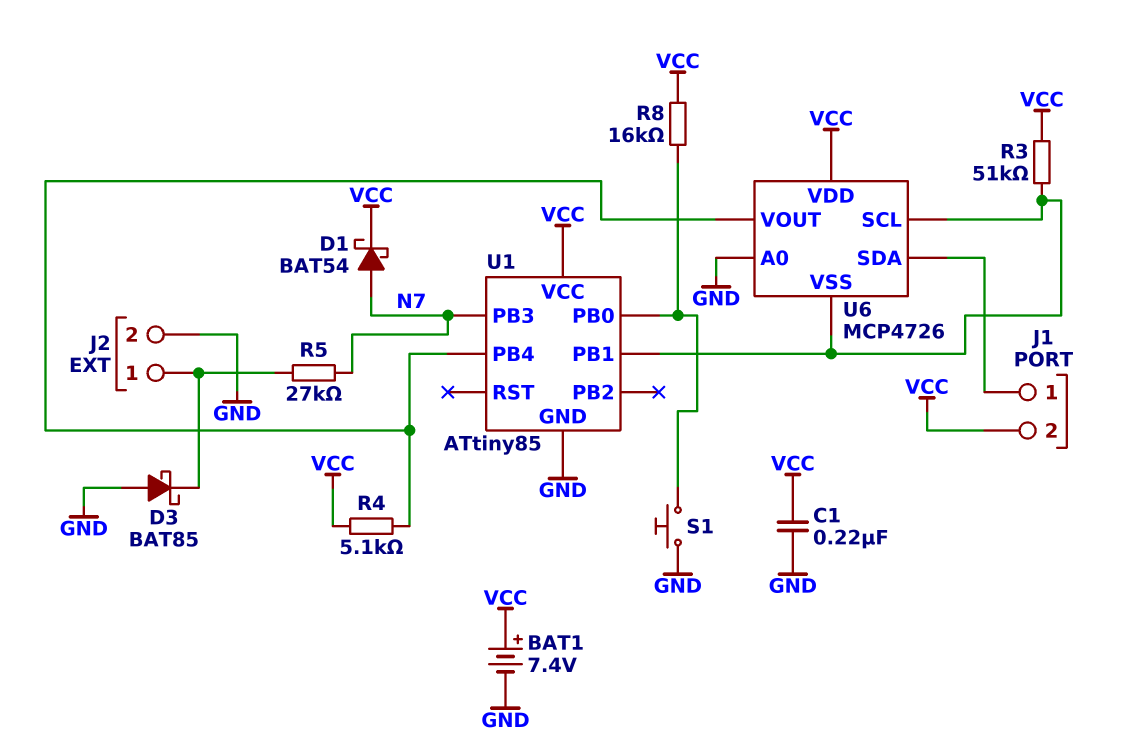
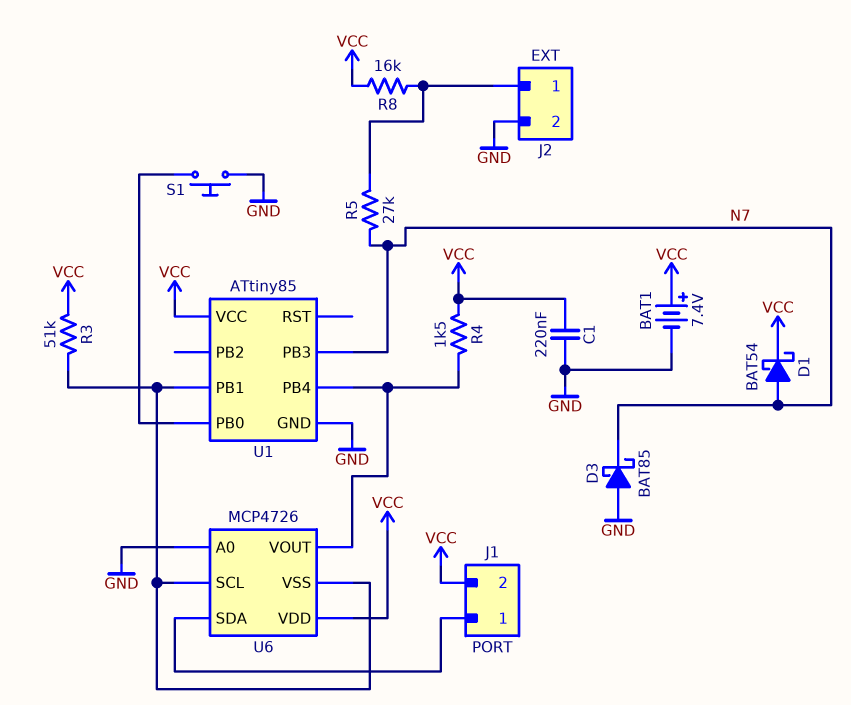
D3: schottky BAT85 (A GND, K J2/1) -> schottky BAT85 (A GND, K N7)
R4: 5.1k (U1/PB4, VCC) -> 1.5k (U1/PB4, VCC)
R8: 16k (U1/PB0, VCC) -> 16k (J2/1, VCC)

